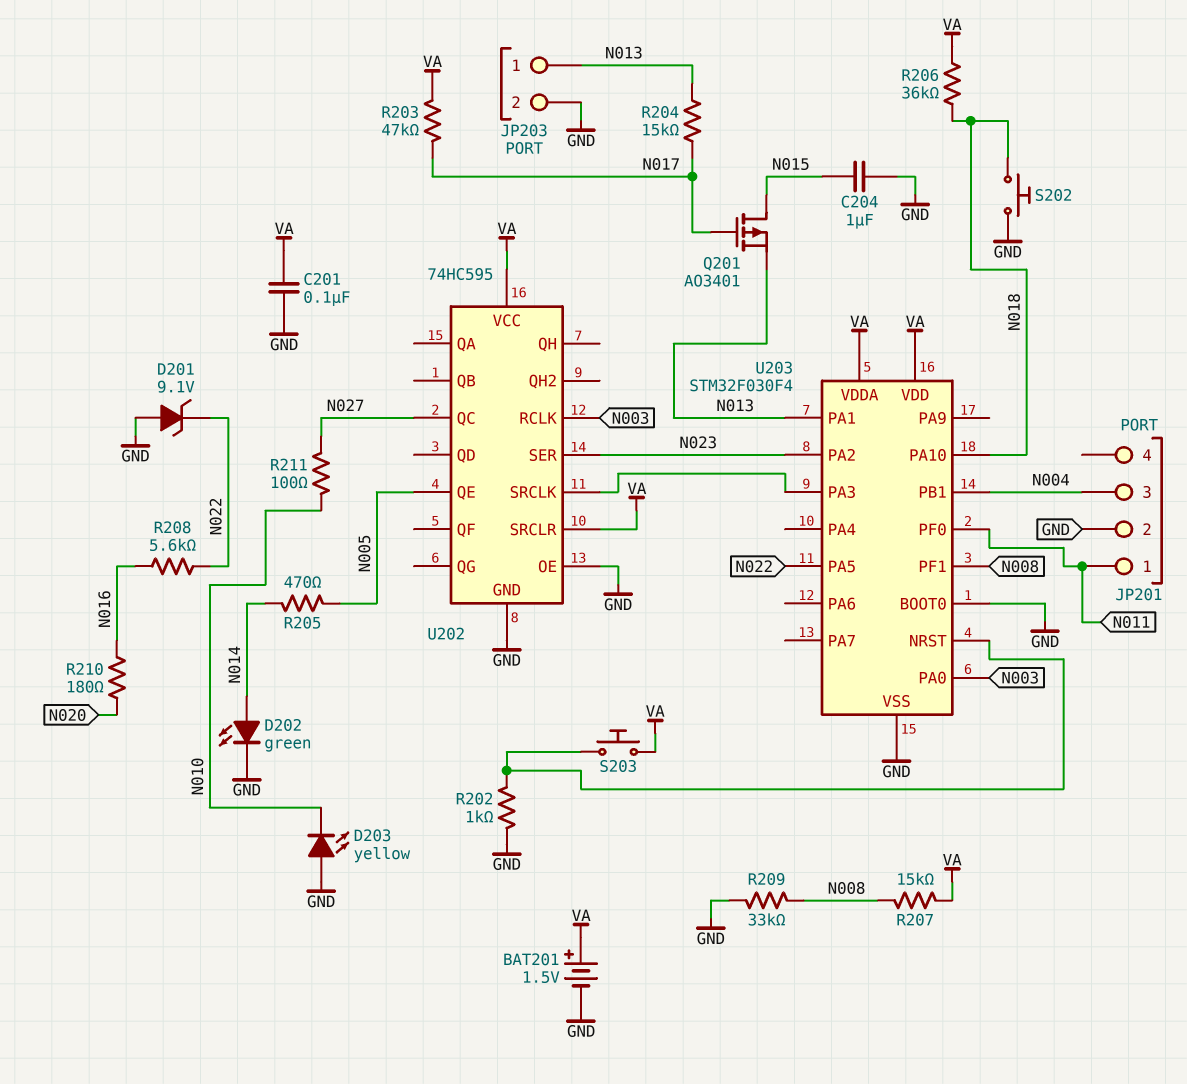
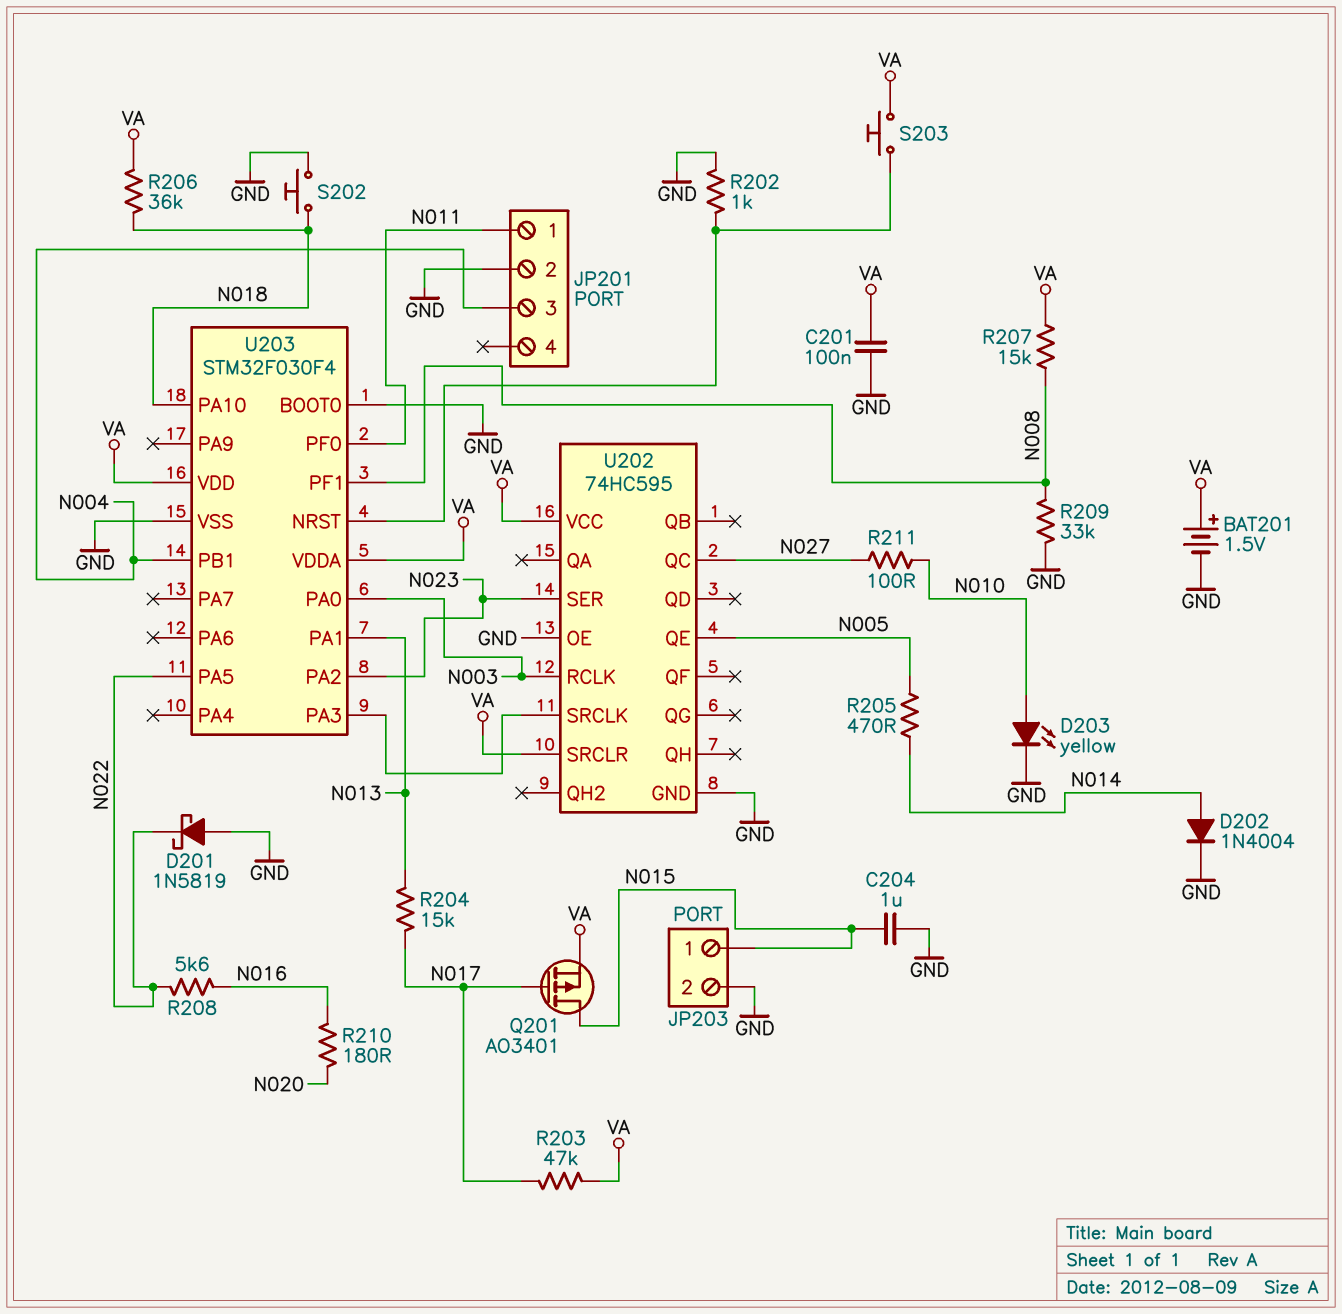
D201: zener 9.1V (A GND, K N022) -> schottky 1N5819 (A GND, K N022)
D202: LED green (A N014, K GND) -> diode 1N4004 (A N014, K GND)
D203: LED yellow (A GND, K N010) -> LED yellow (A N010, K GND)
JP203 pin 1: N013 -> N015
Q201: PMOS AO3401 (G N017, D N015, S N013) -> PMOS AO3401 (G N017, D N015, S VA)

